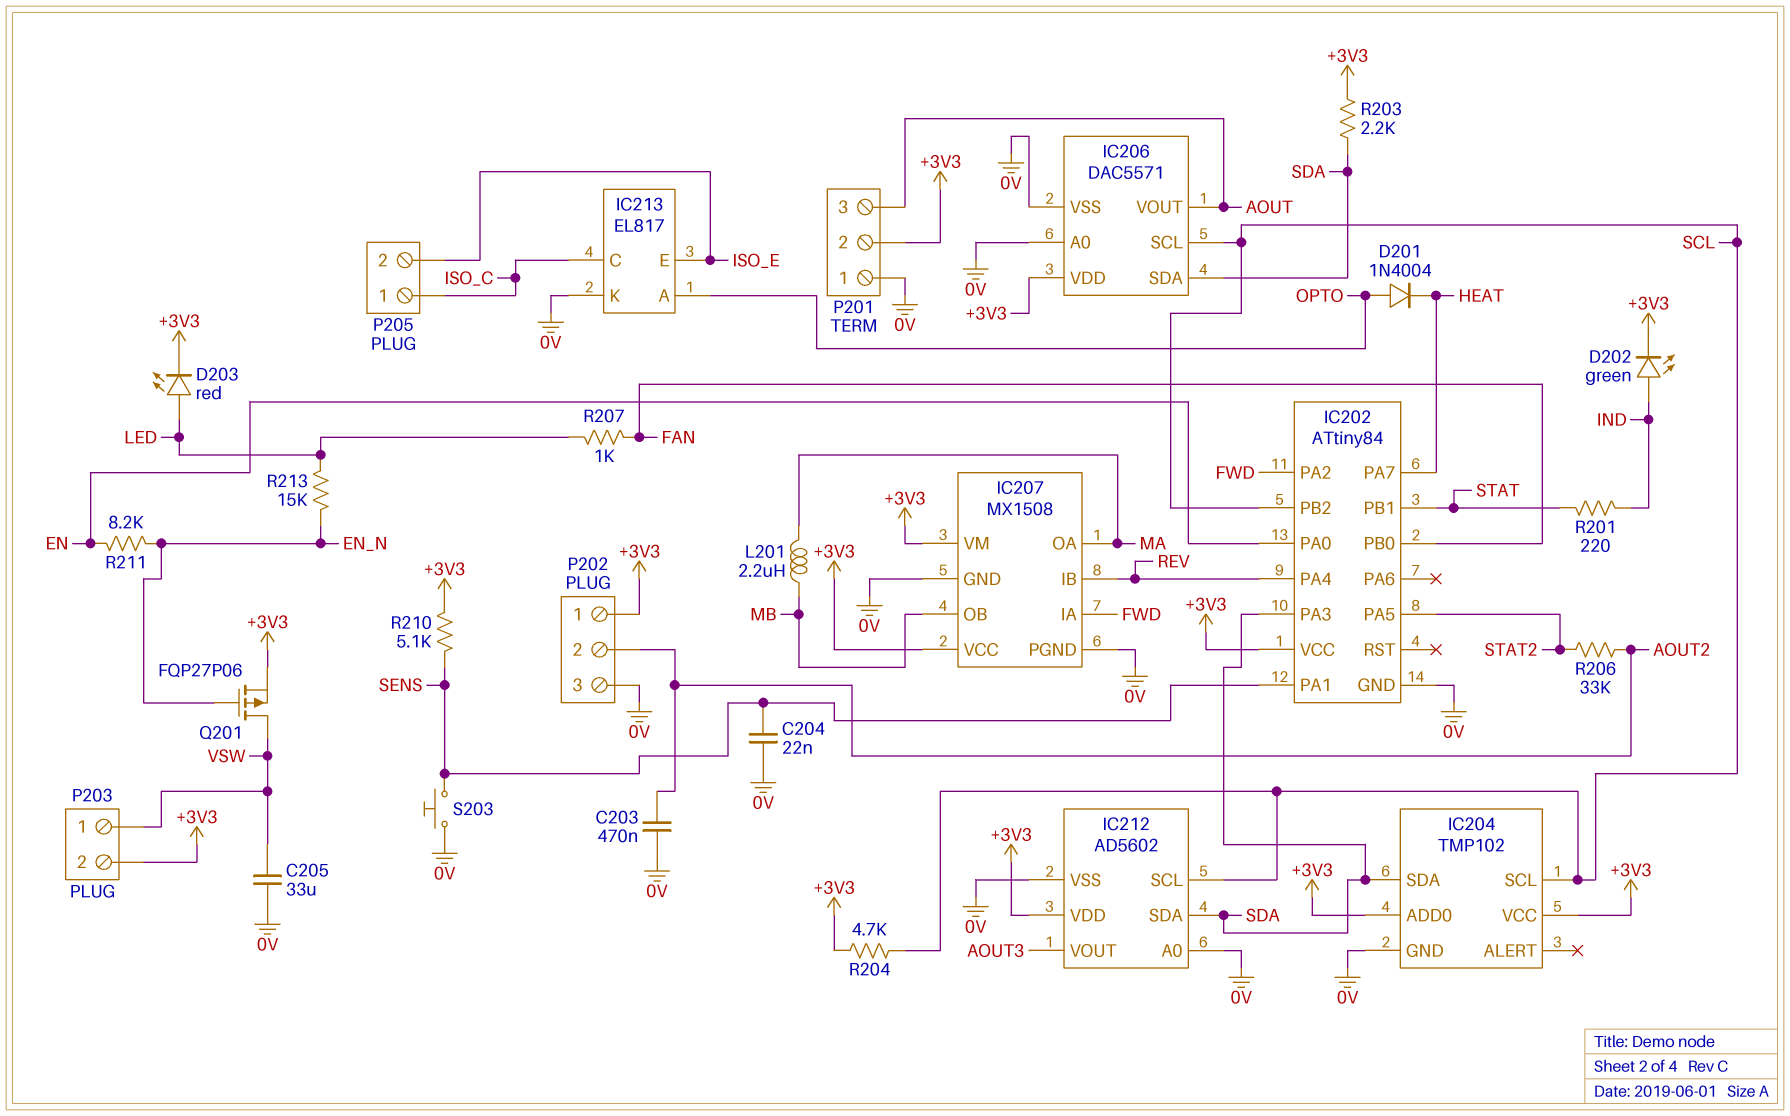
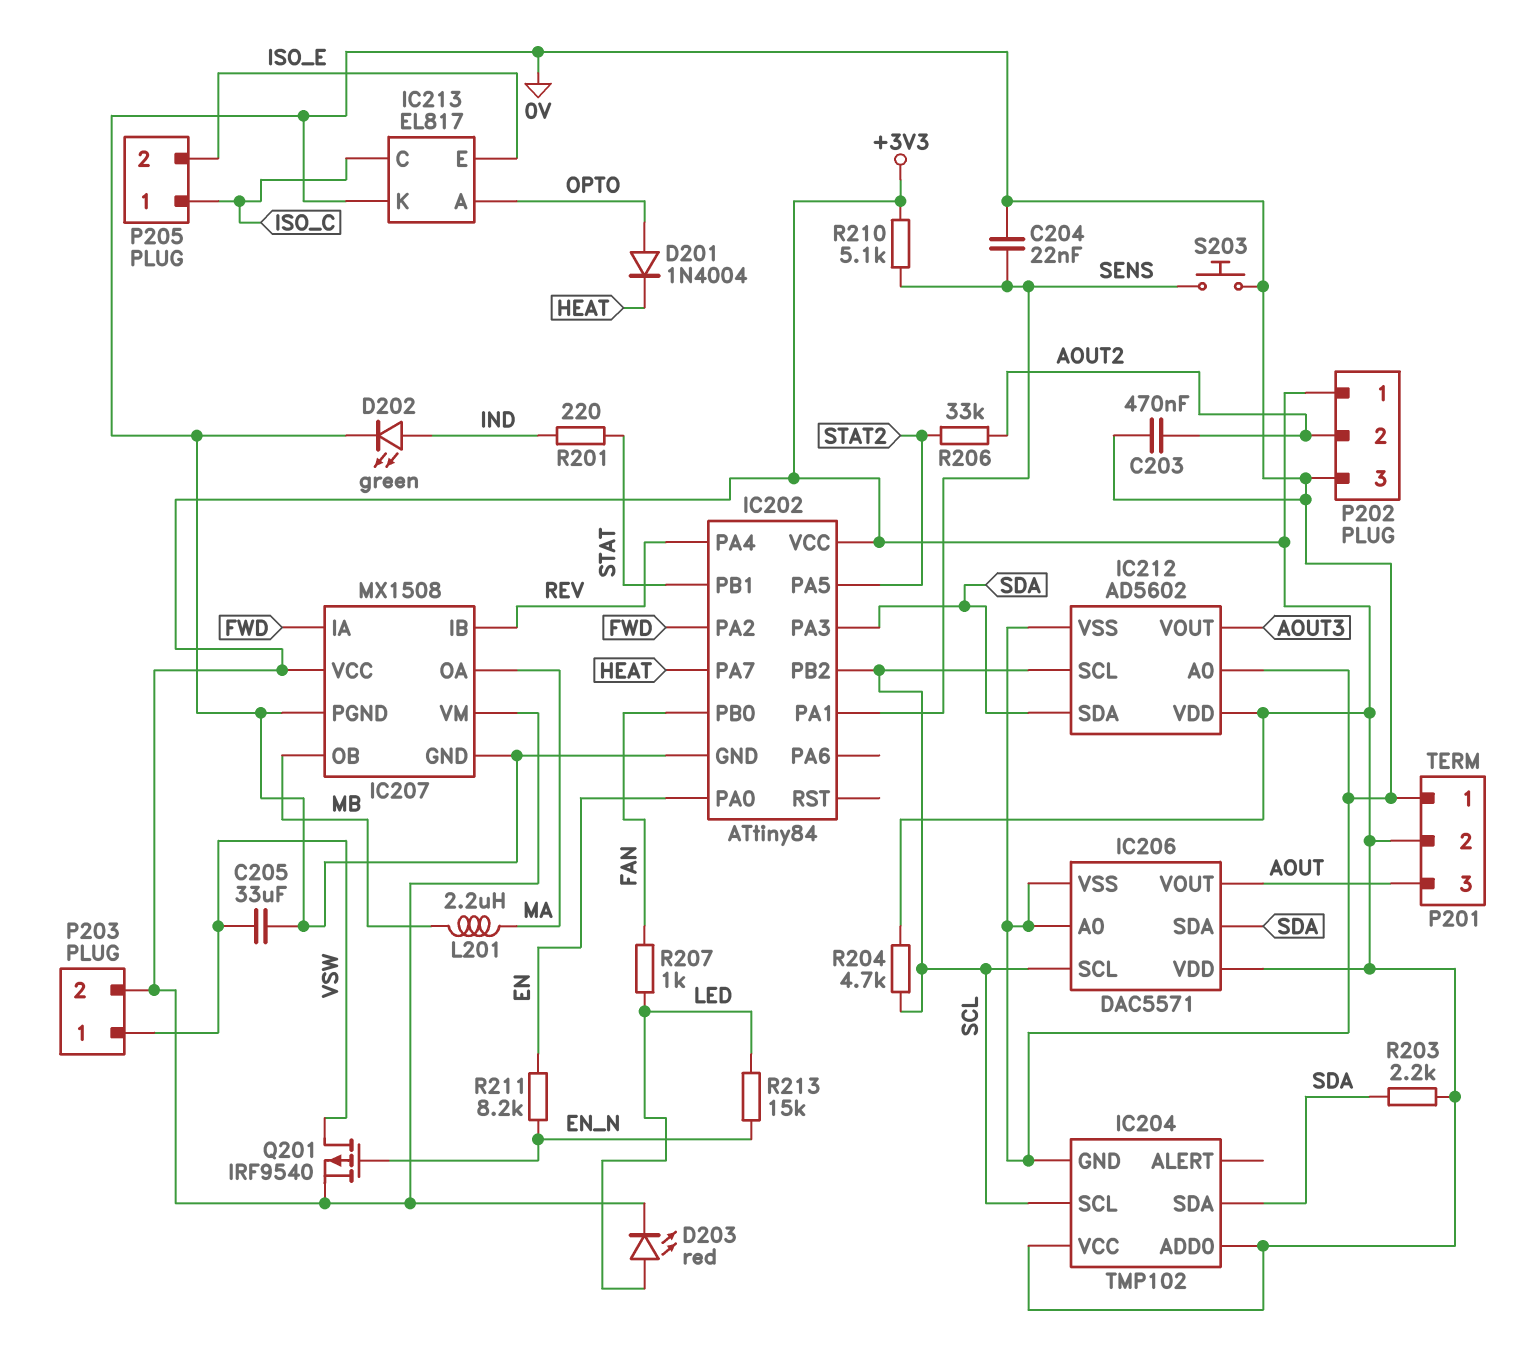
D202: LED green (A IND, K +3V3) -> LED green (A IND, K 0V)
Q201: PMOS FQP27P06 (G EN_N, D VSW, S +3V3) -> PMOS IRF9540 (G EN_N, D VSW, S +3V3)

